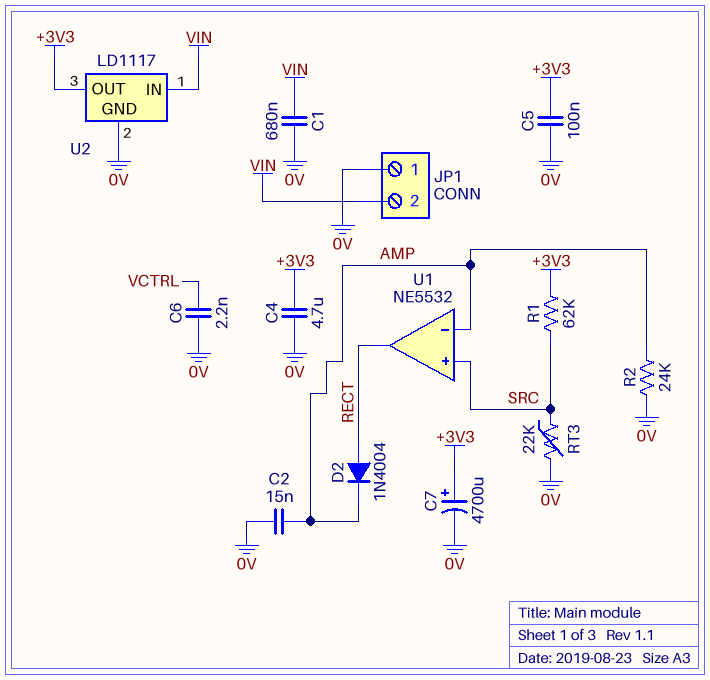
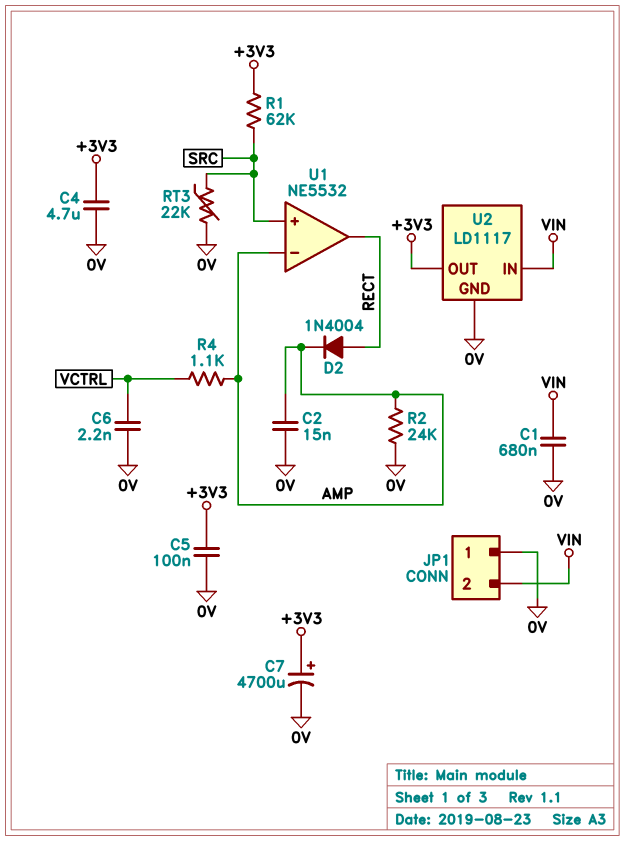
R4: none -> 1.1k (AMP, VCTRL)

